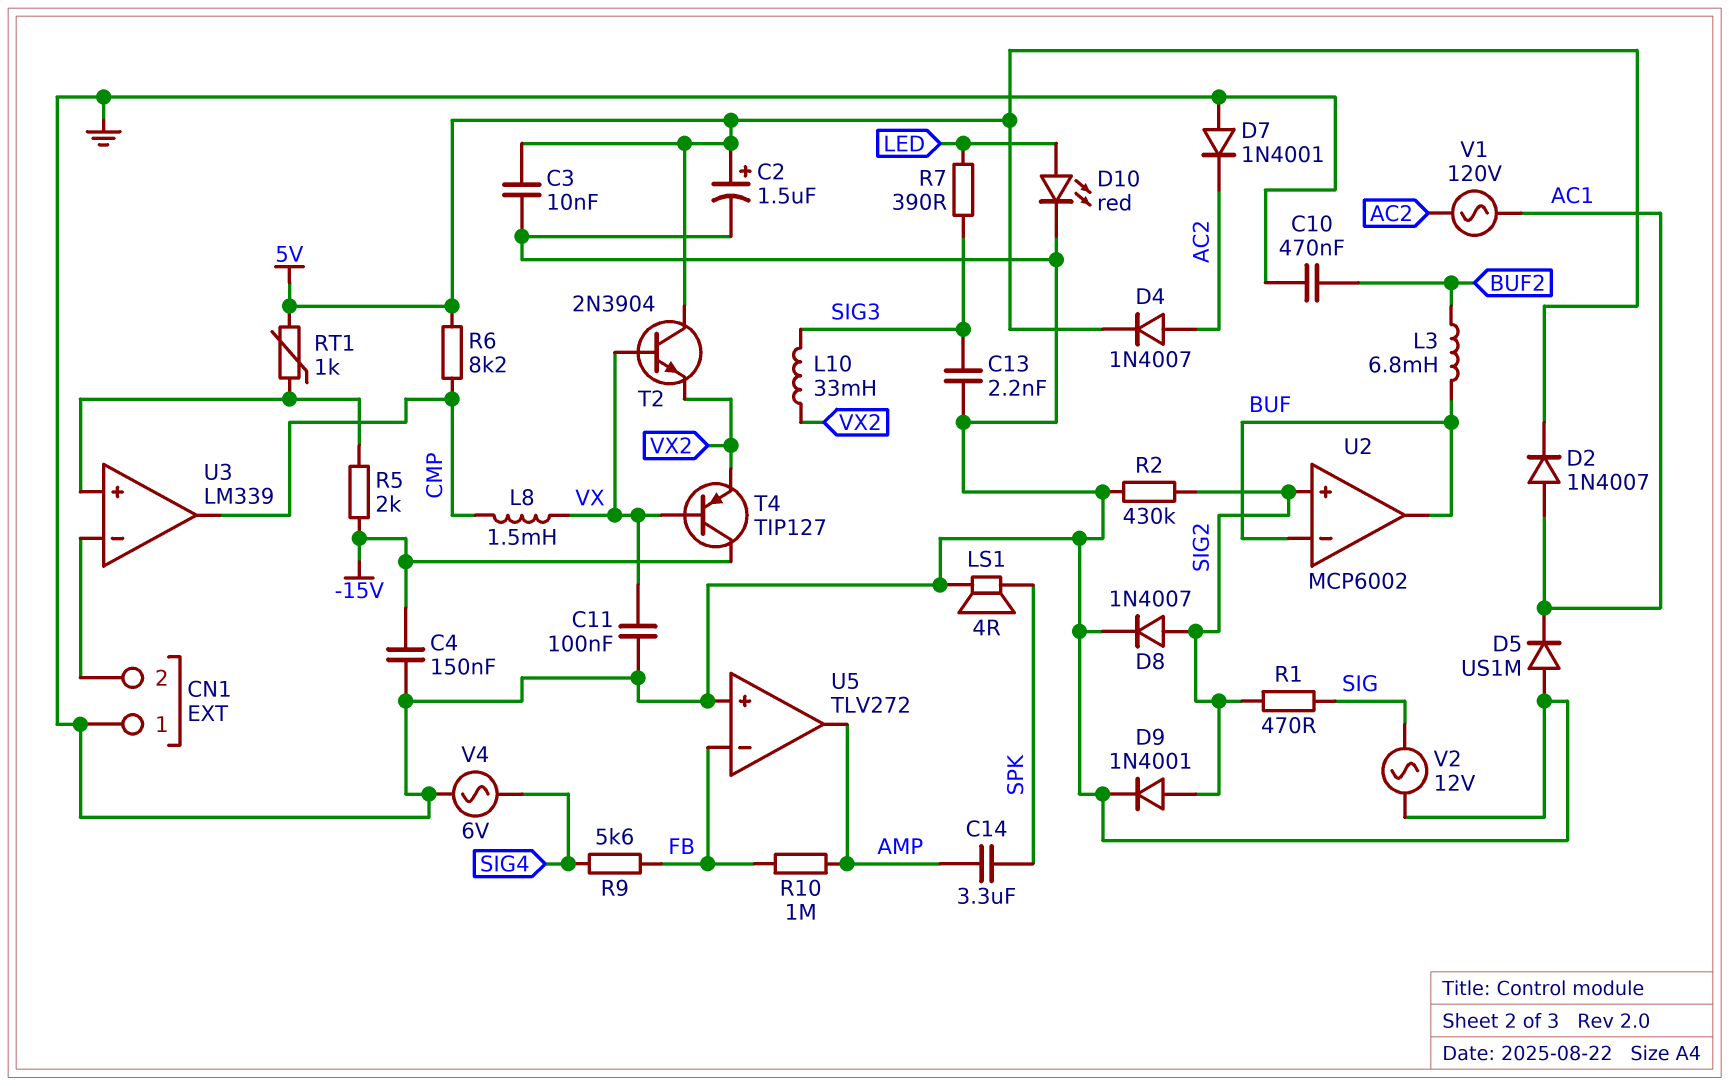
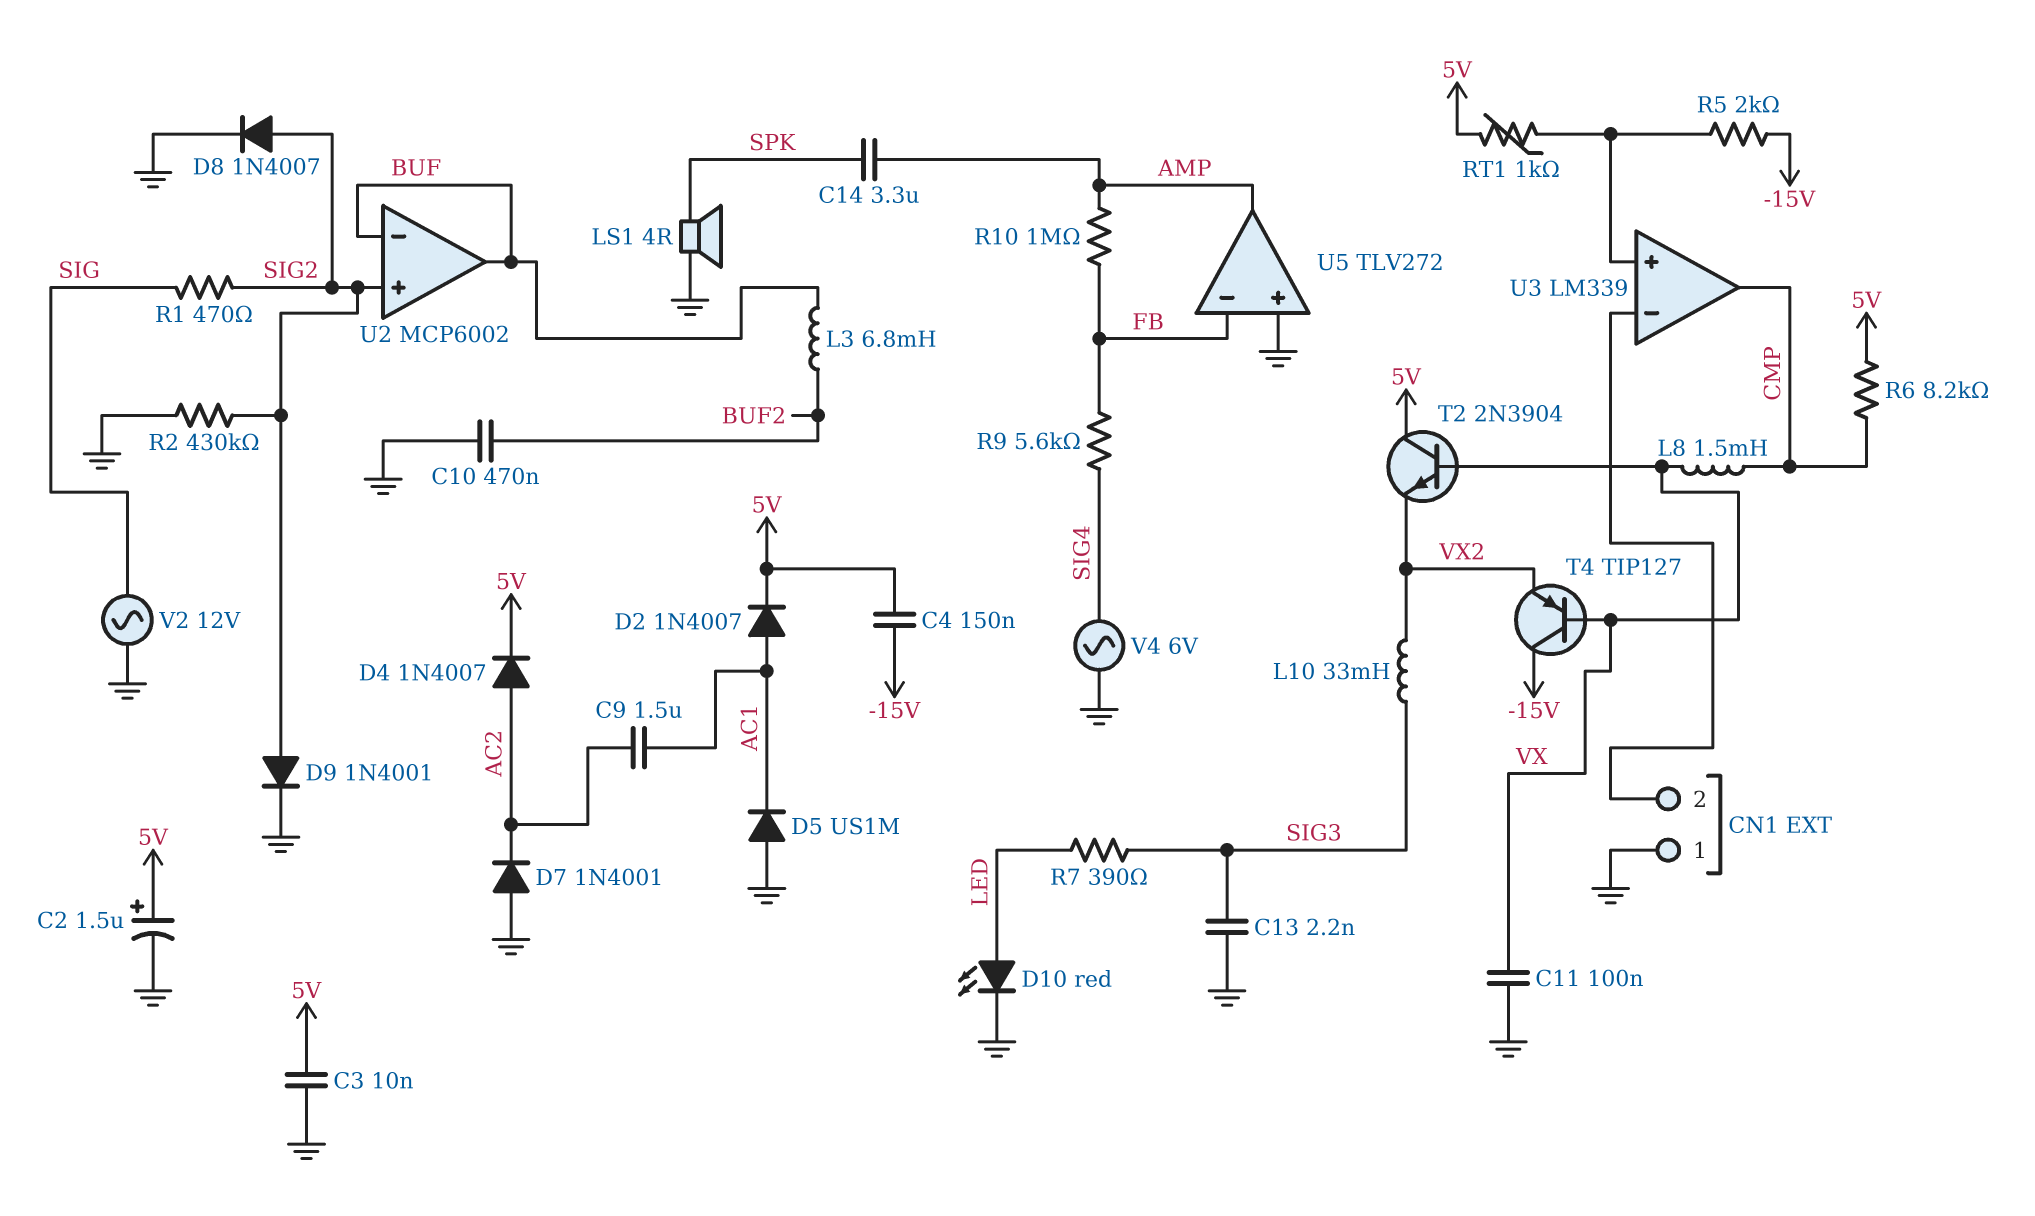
C4: 150nF (-15V, GND) -> 150nF (-15V, 5V)
C9: none -> 1.5uF (AC1, AC2)
V1: AC 120V (AC1, AC2) -> none

